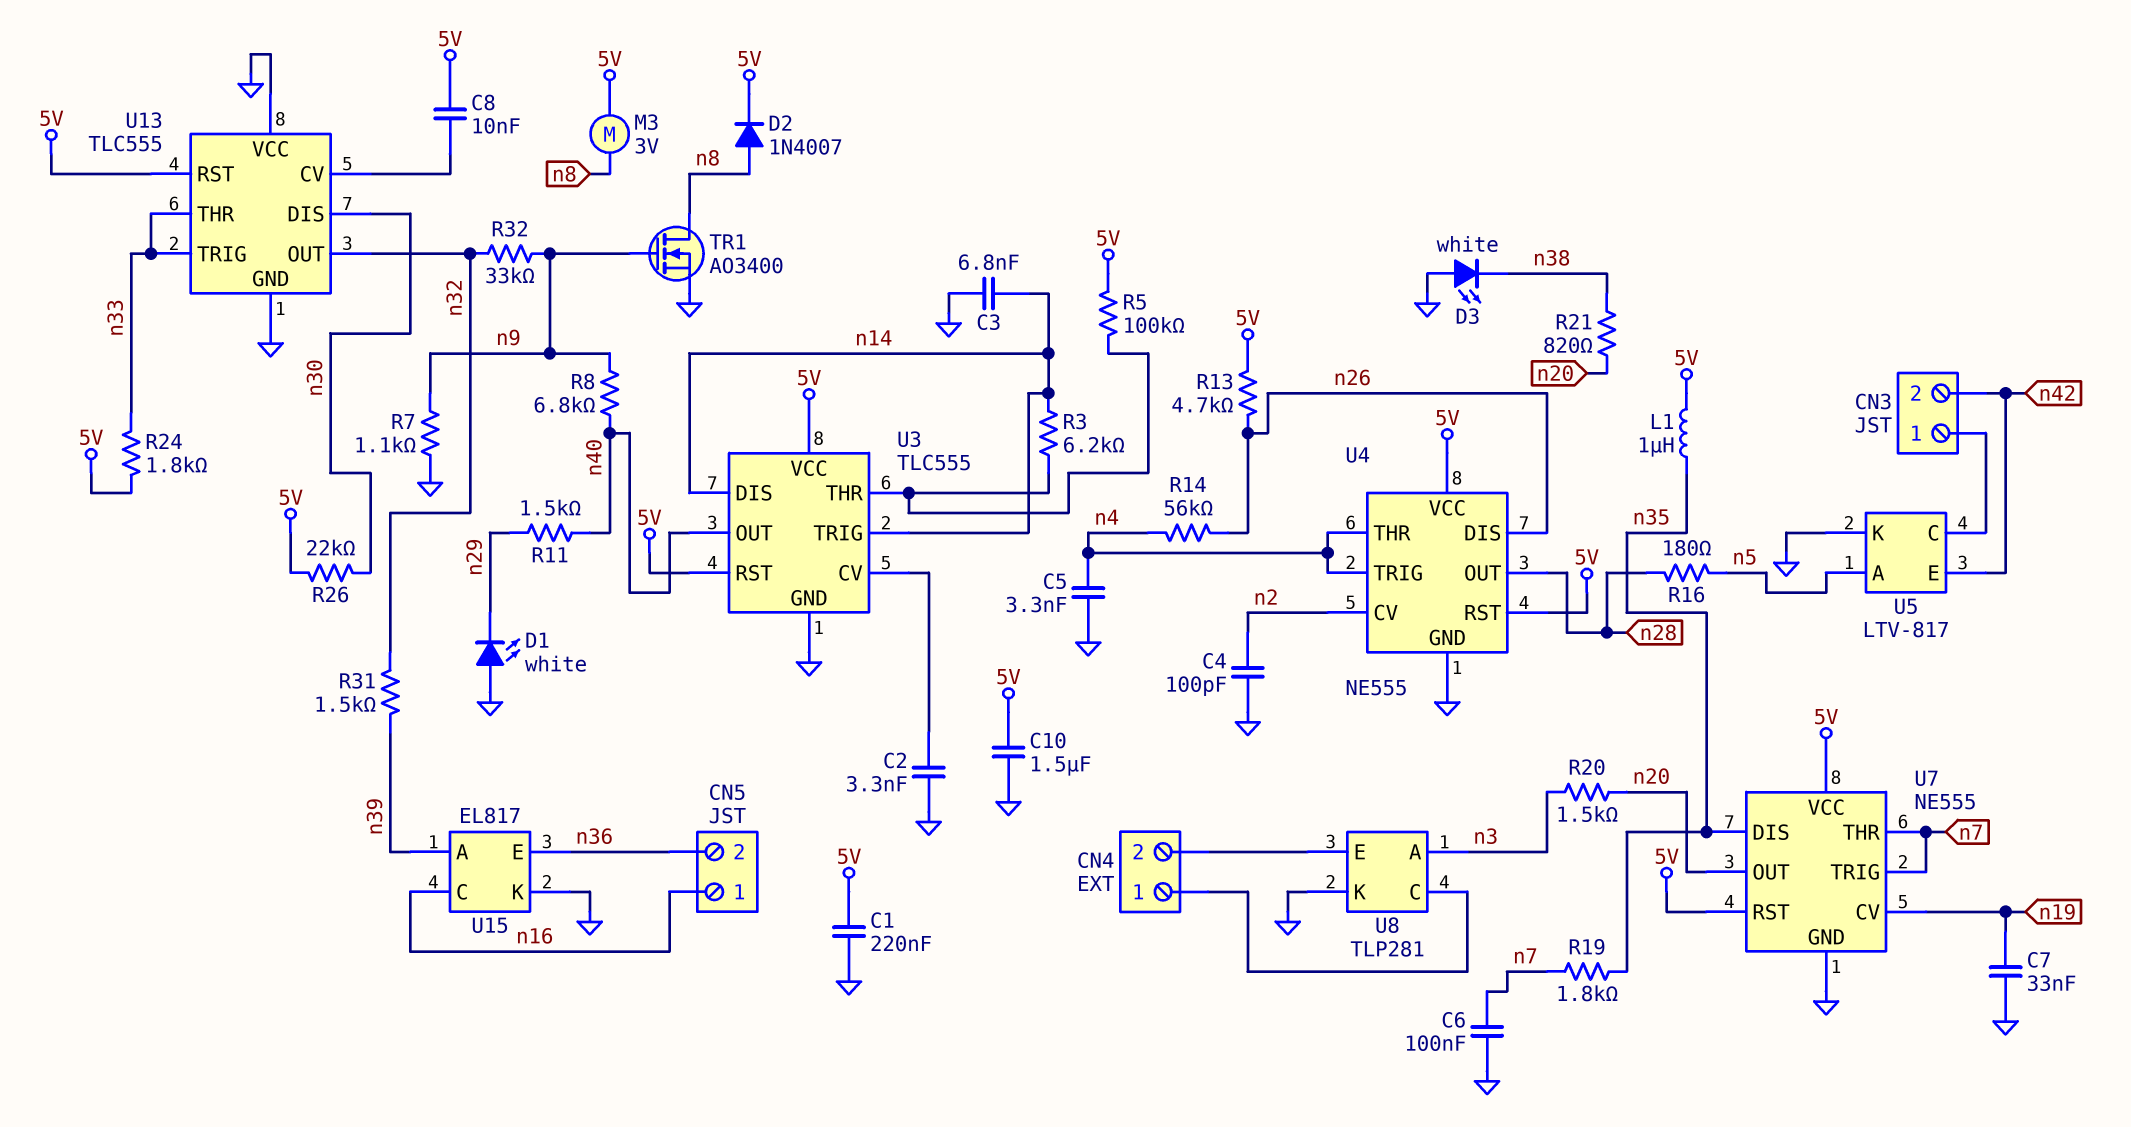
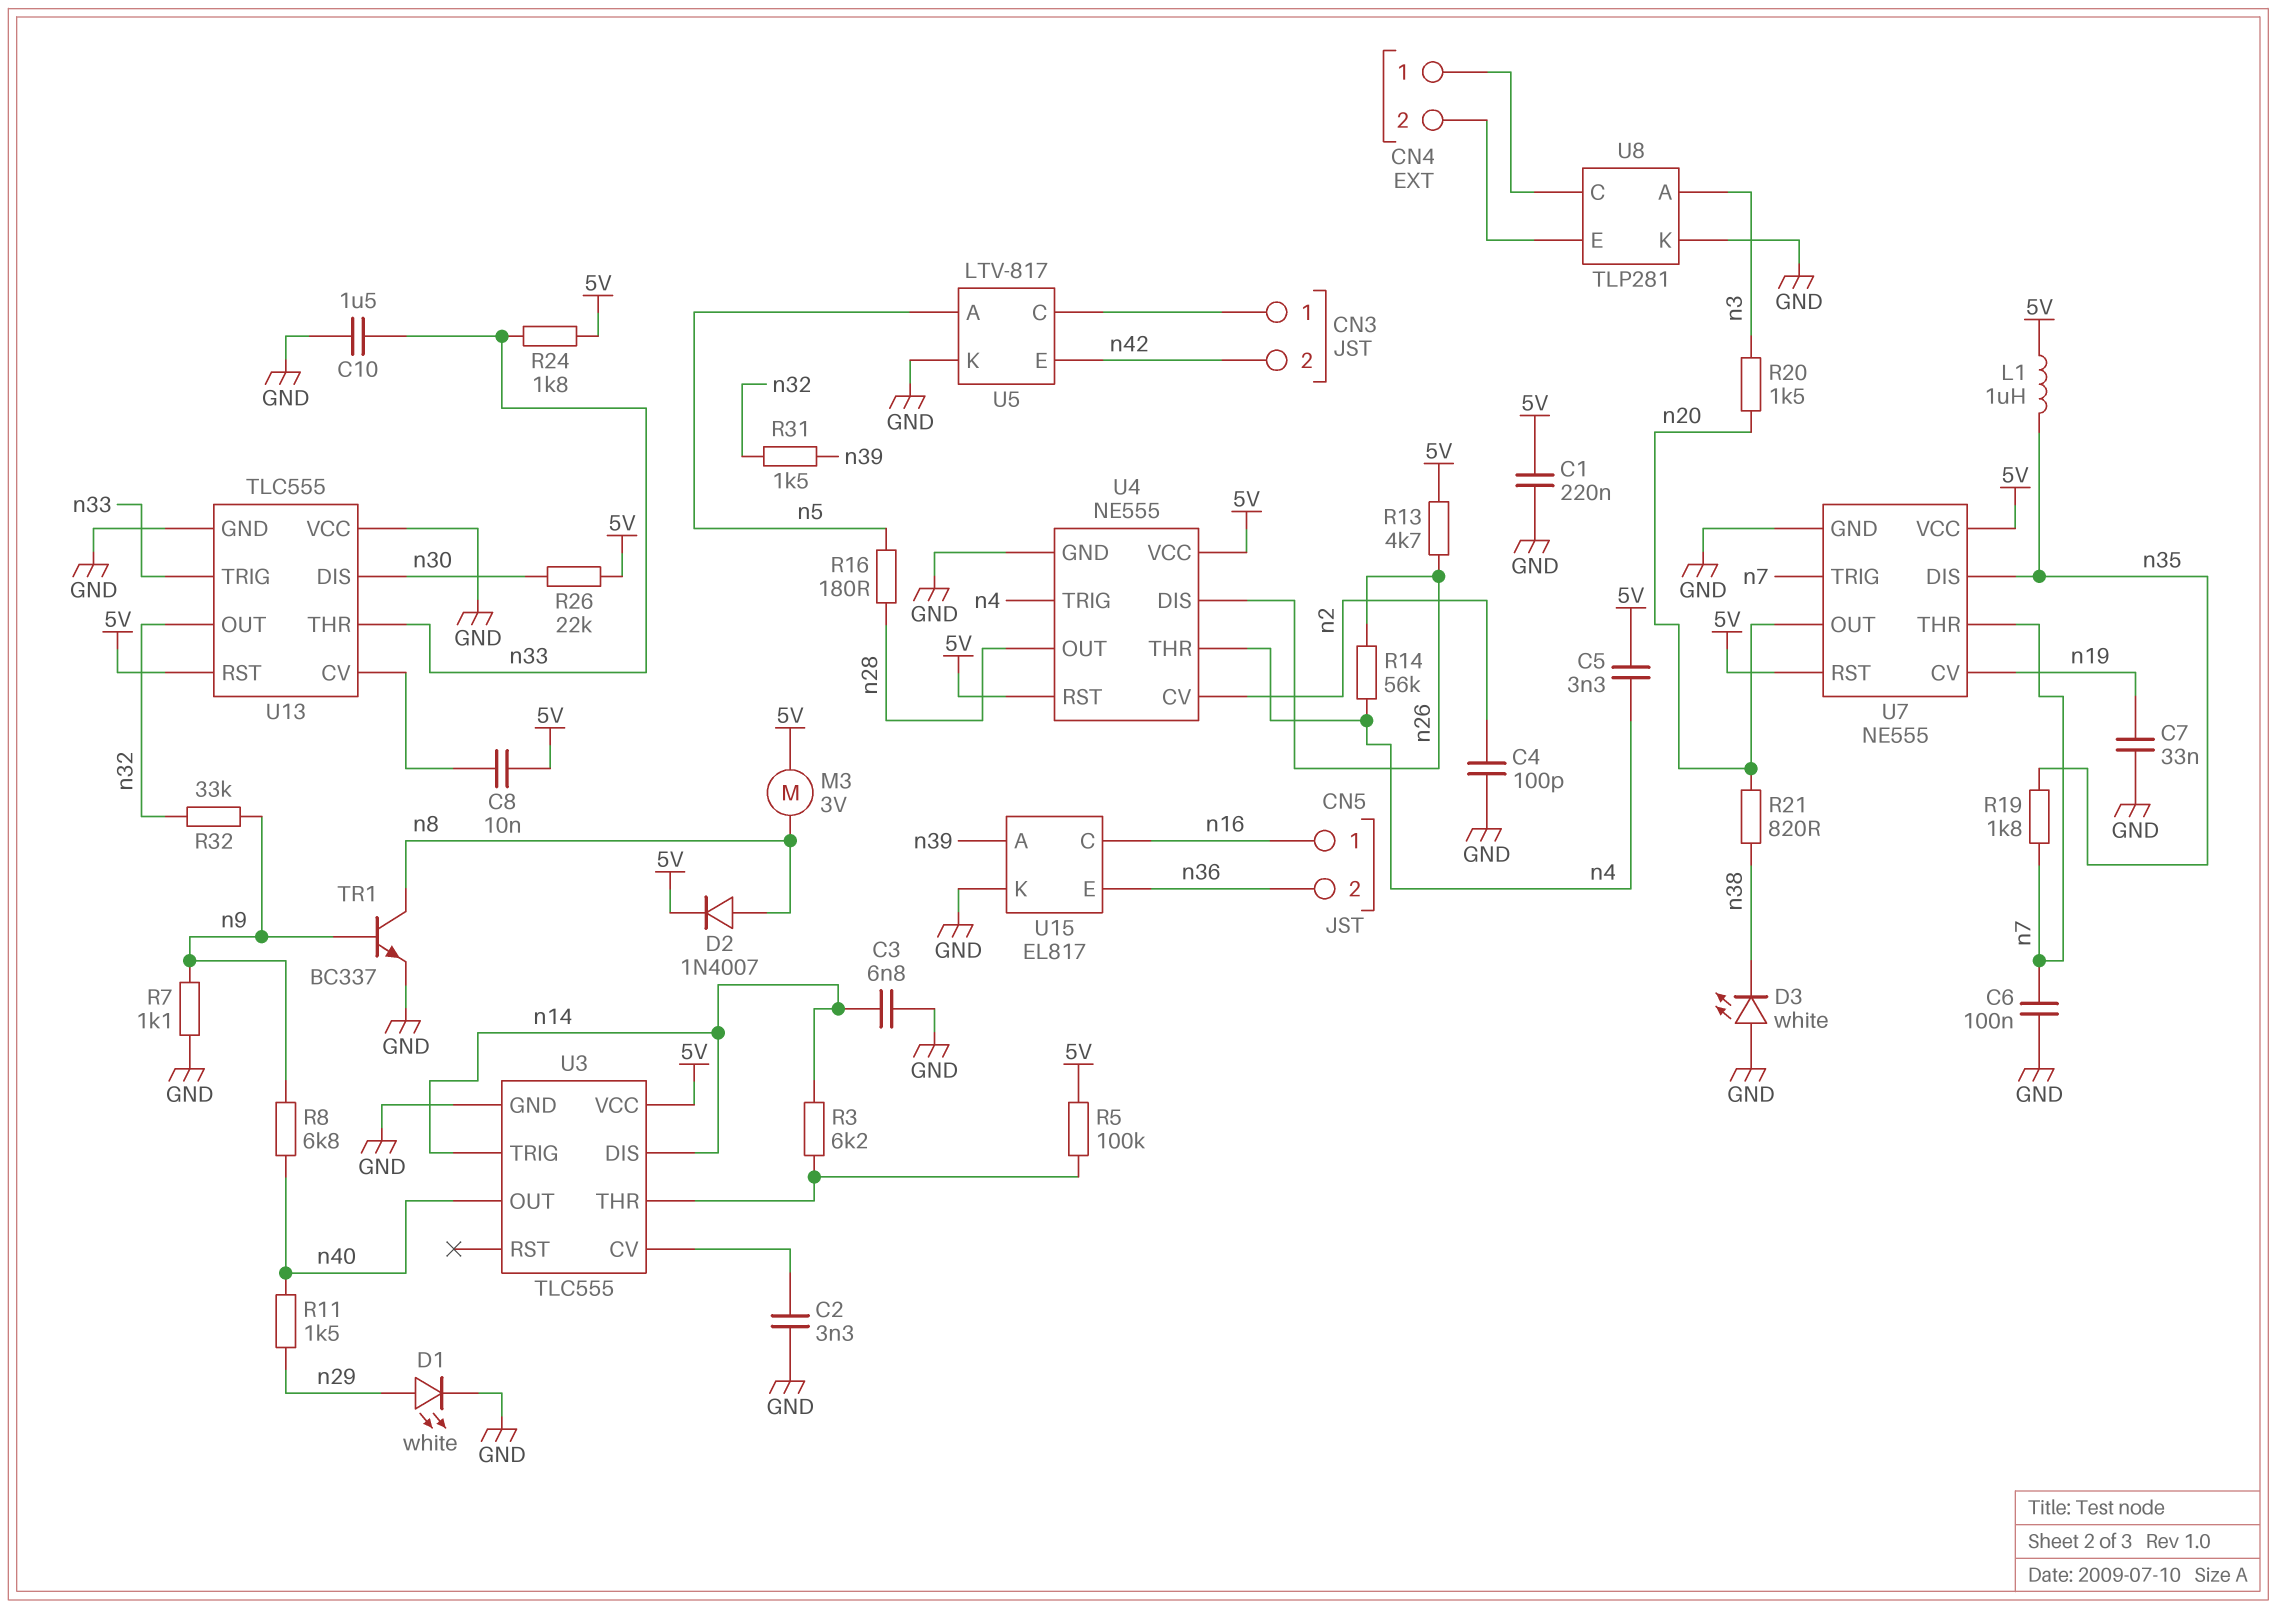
C5: 3.3nF (GND, n4) -> 3.3nF (5V, n4)
C10: 1.5uF (5V, GND) -> 1.5uF (GND, n33)
D1: LED white (A GND, K n29) -> LED white (A n29, K GND)
TR1: NMOS AO3400 (G n9, D n8, S GND) -> NPN BC337 (B n9, C n8, E GND)
U3 pin RST: 5V -> none

